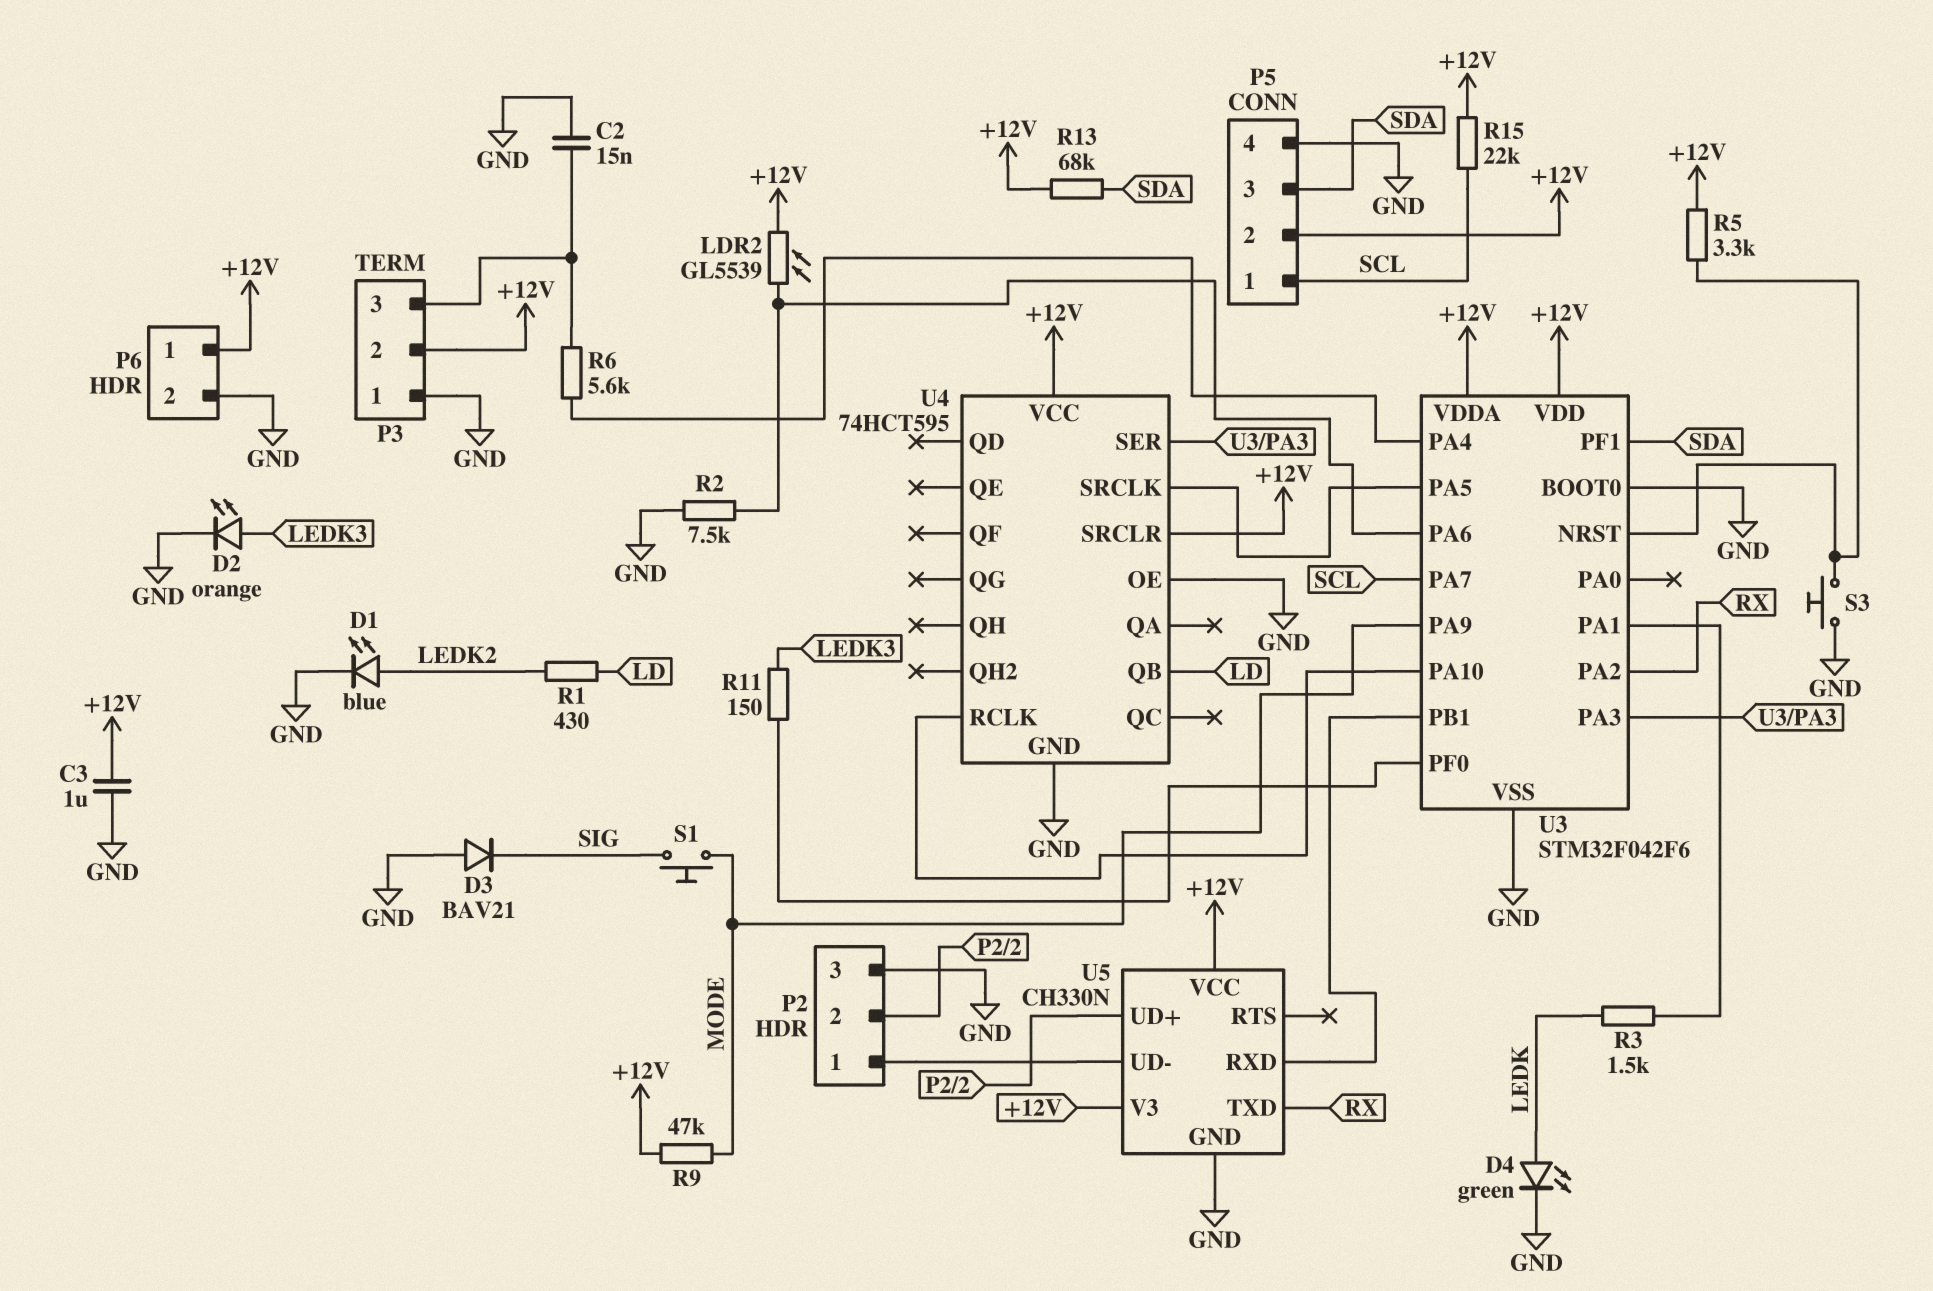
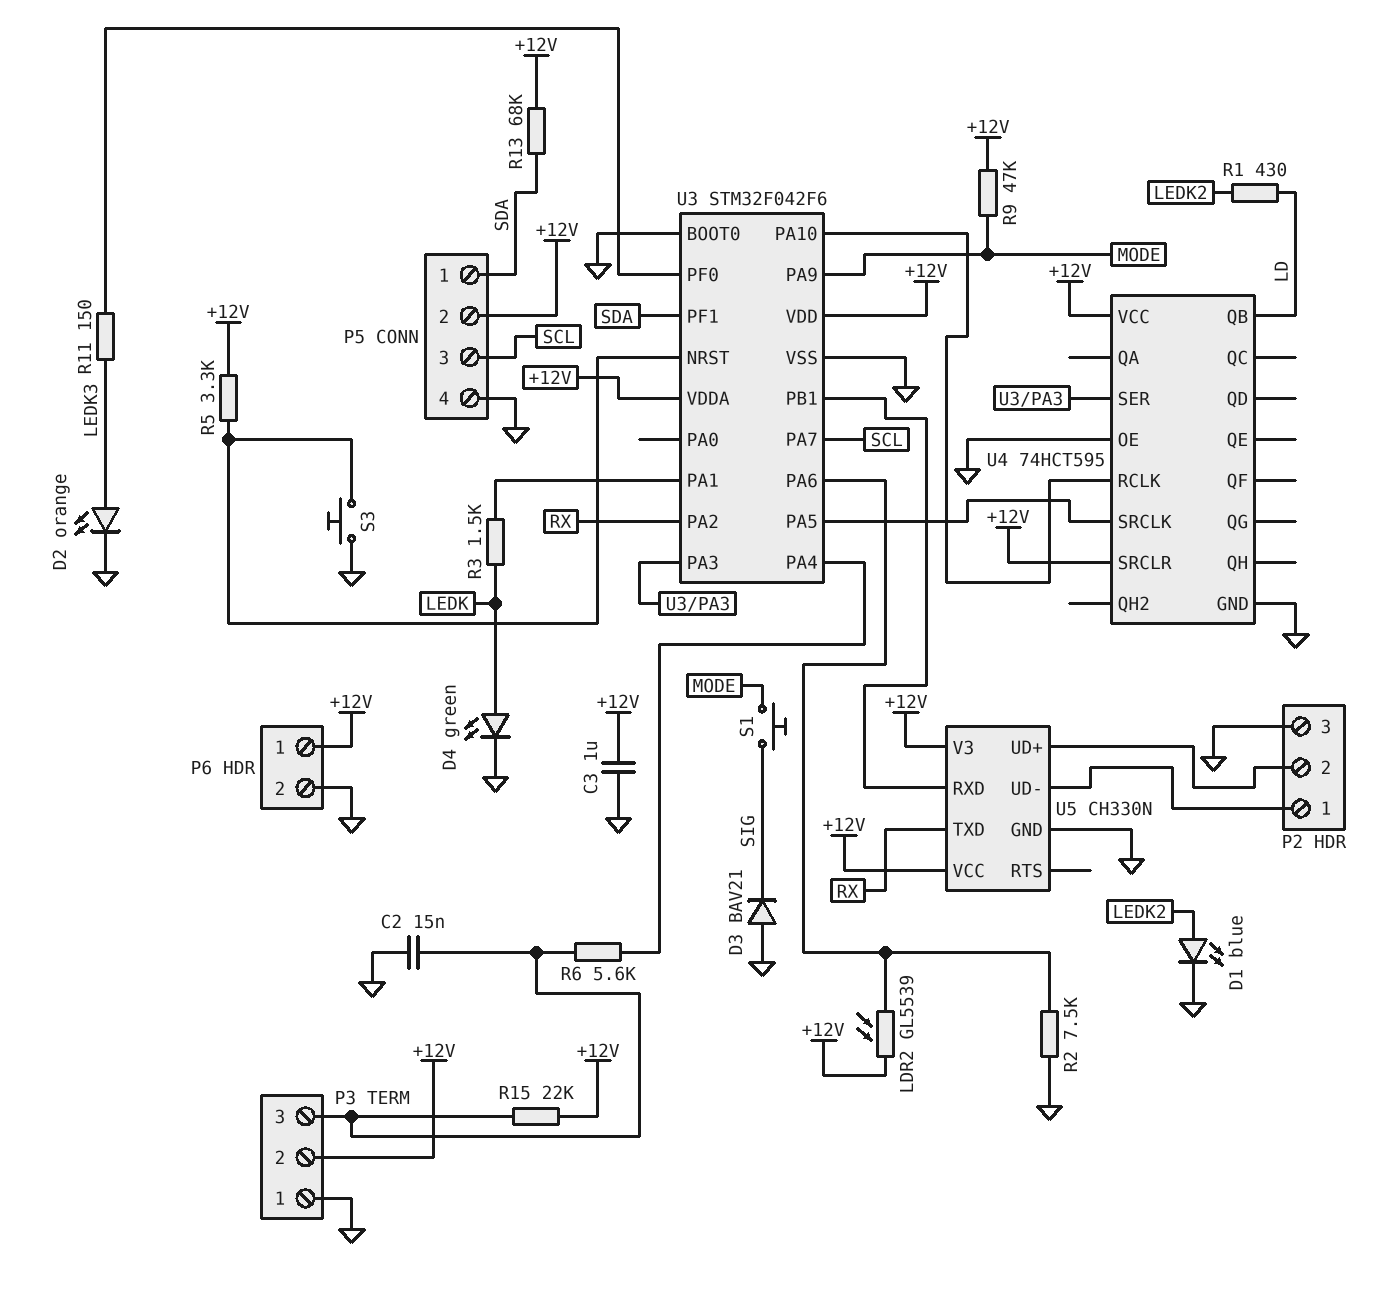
P5 pin 1: SCL -> SDA
P5 pin 3: SDA -> SCL
R15: 22k (+12V, SCL) -> 22k (+12V, P3/3)

